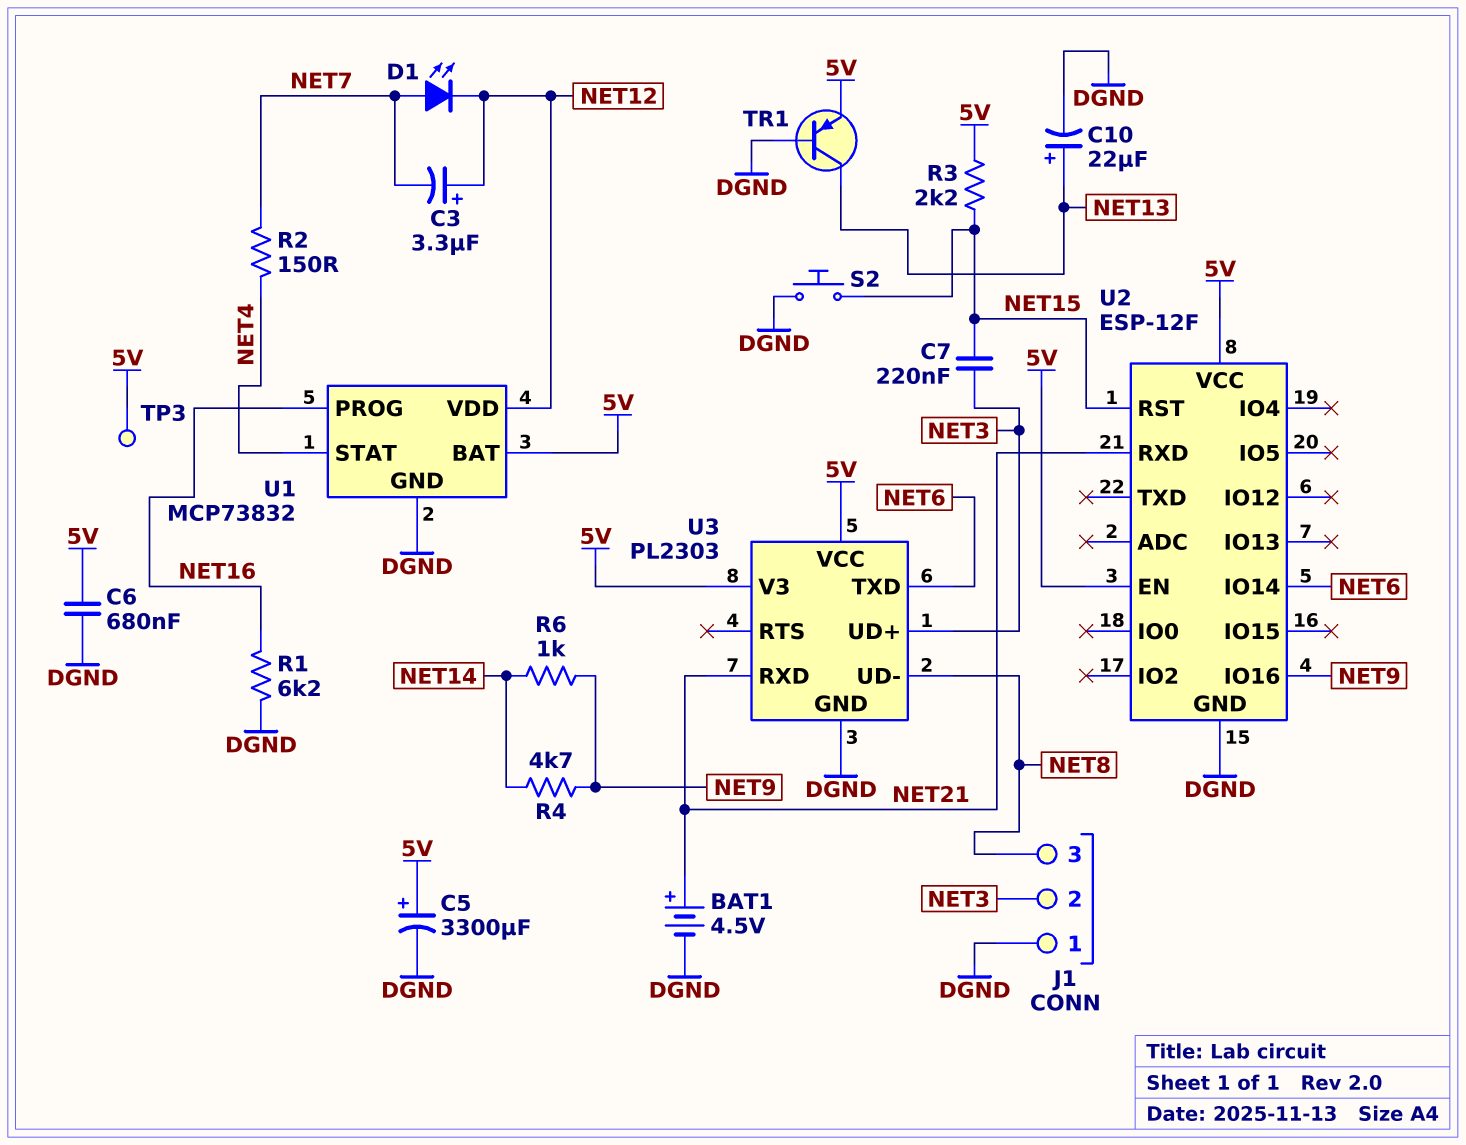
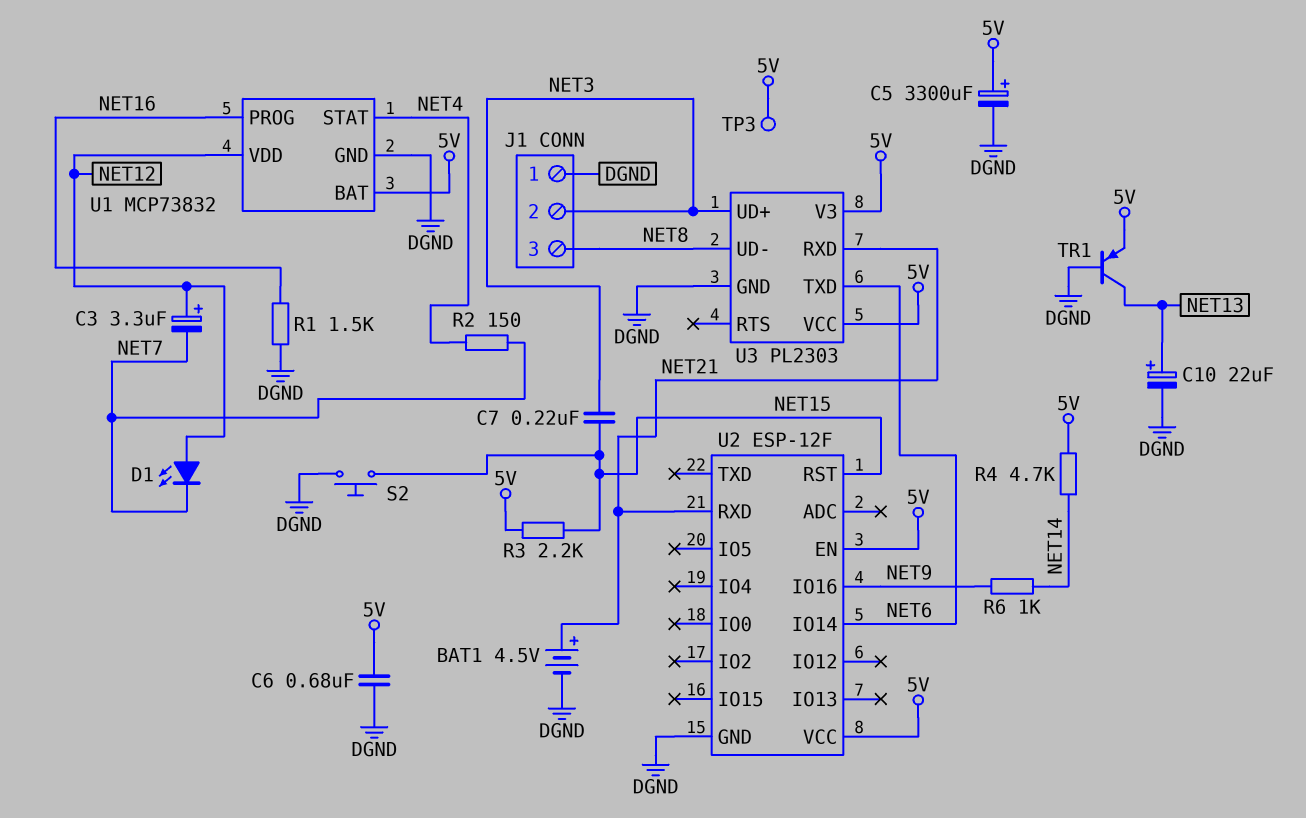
D1: LED (A NET7, K NET12) -> LED (A NET12, K NET7)
R1: 6.2k (DGND, NET16) -> 1.5k (DGND, NET16)
R4: 4.7k (NET9, NET14) -> 4.7k (5V, NET14)

